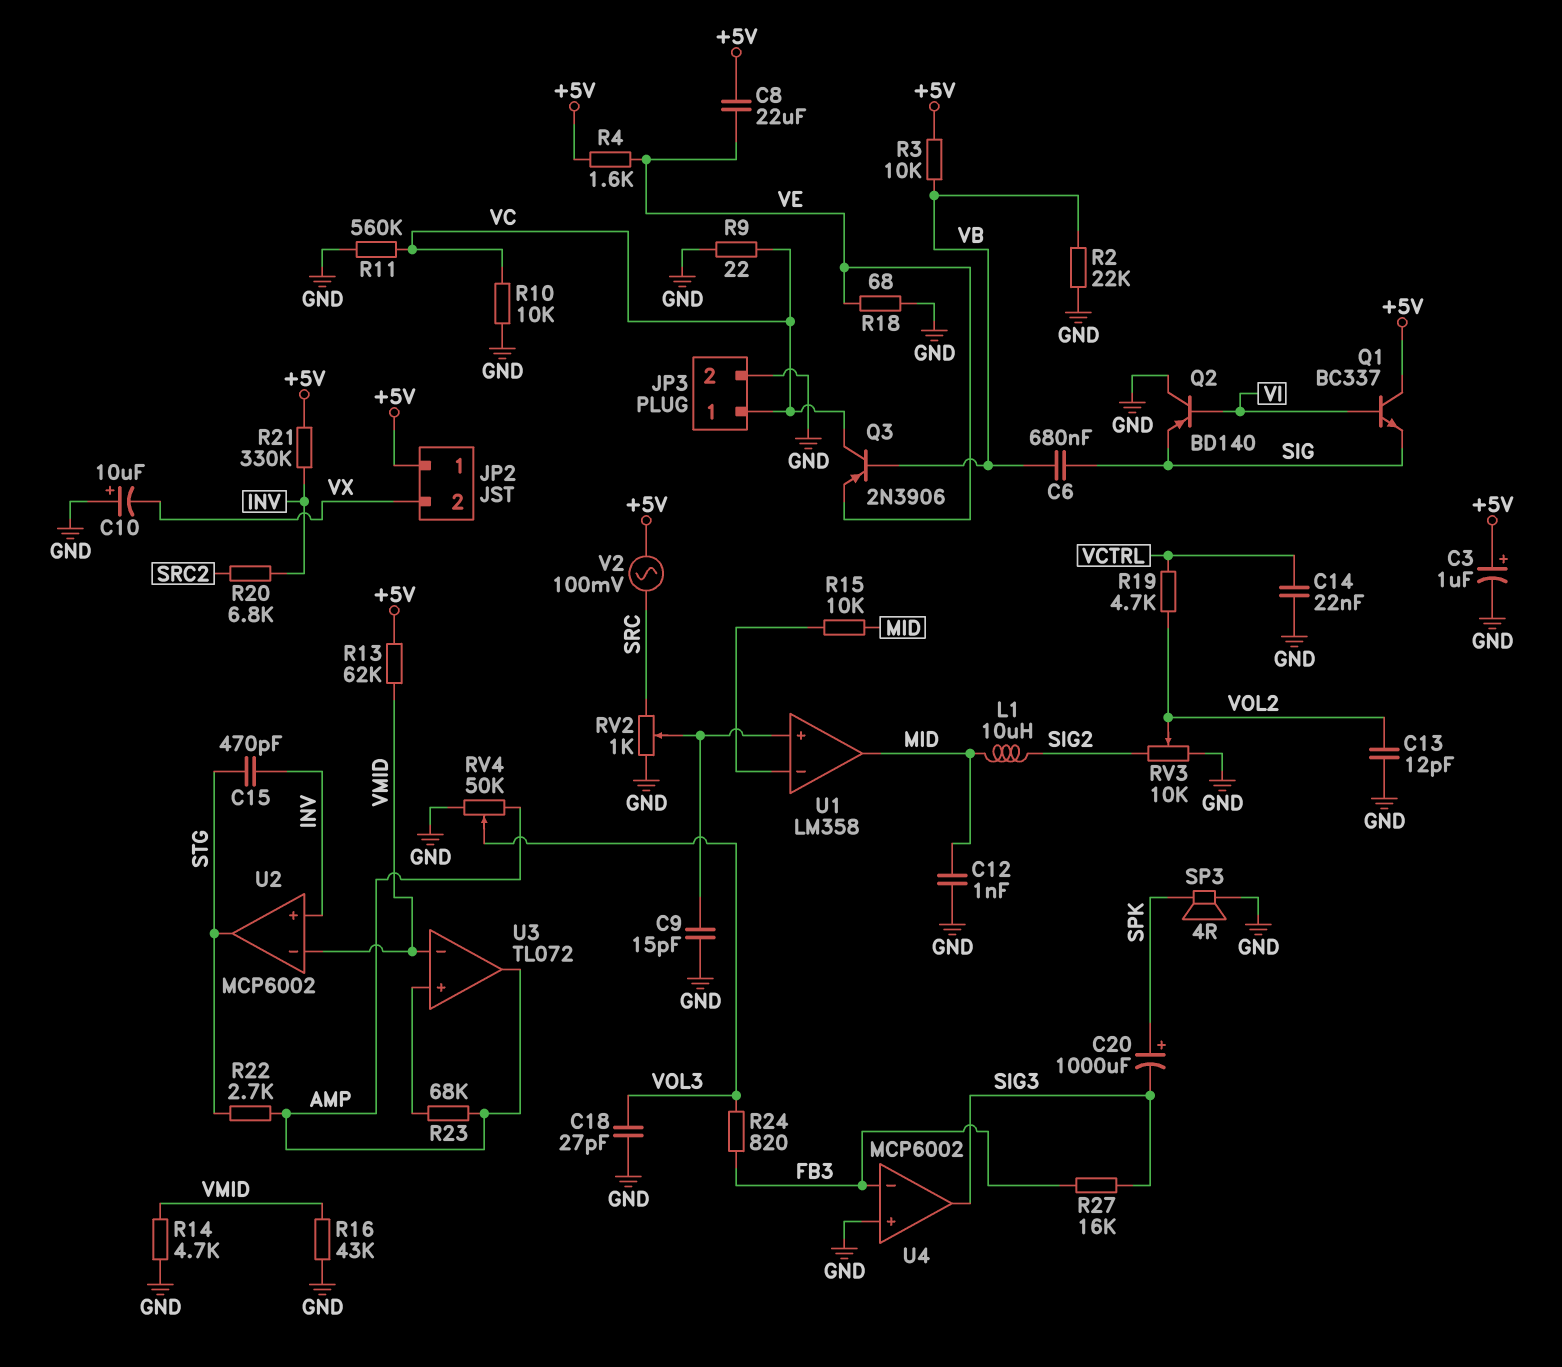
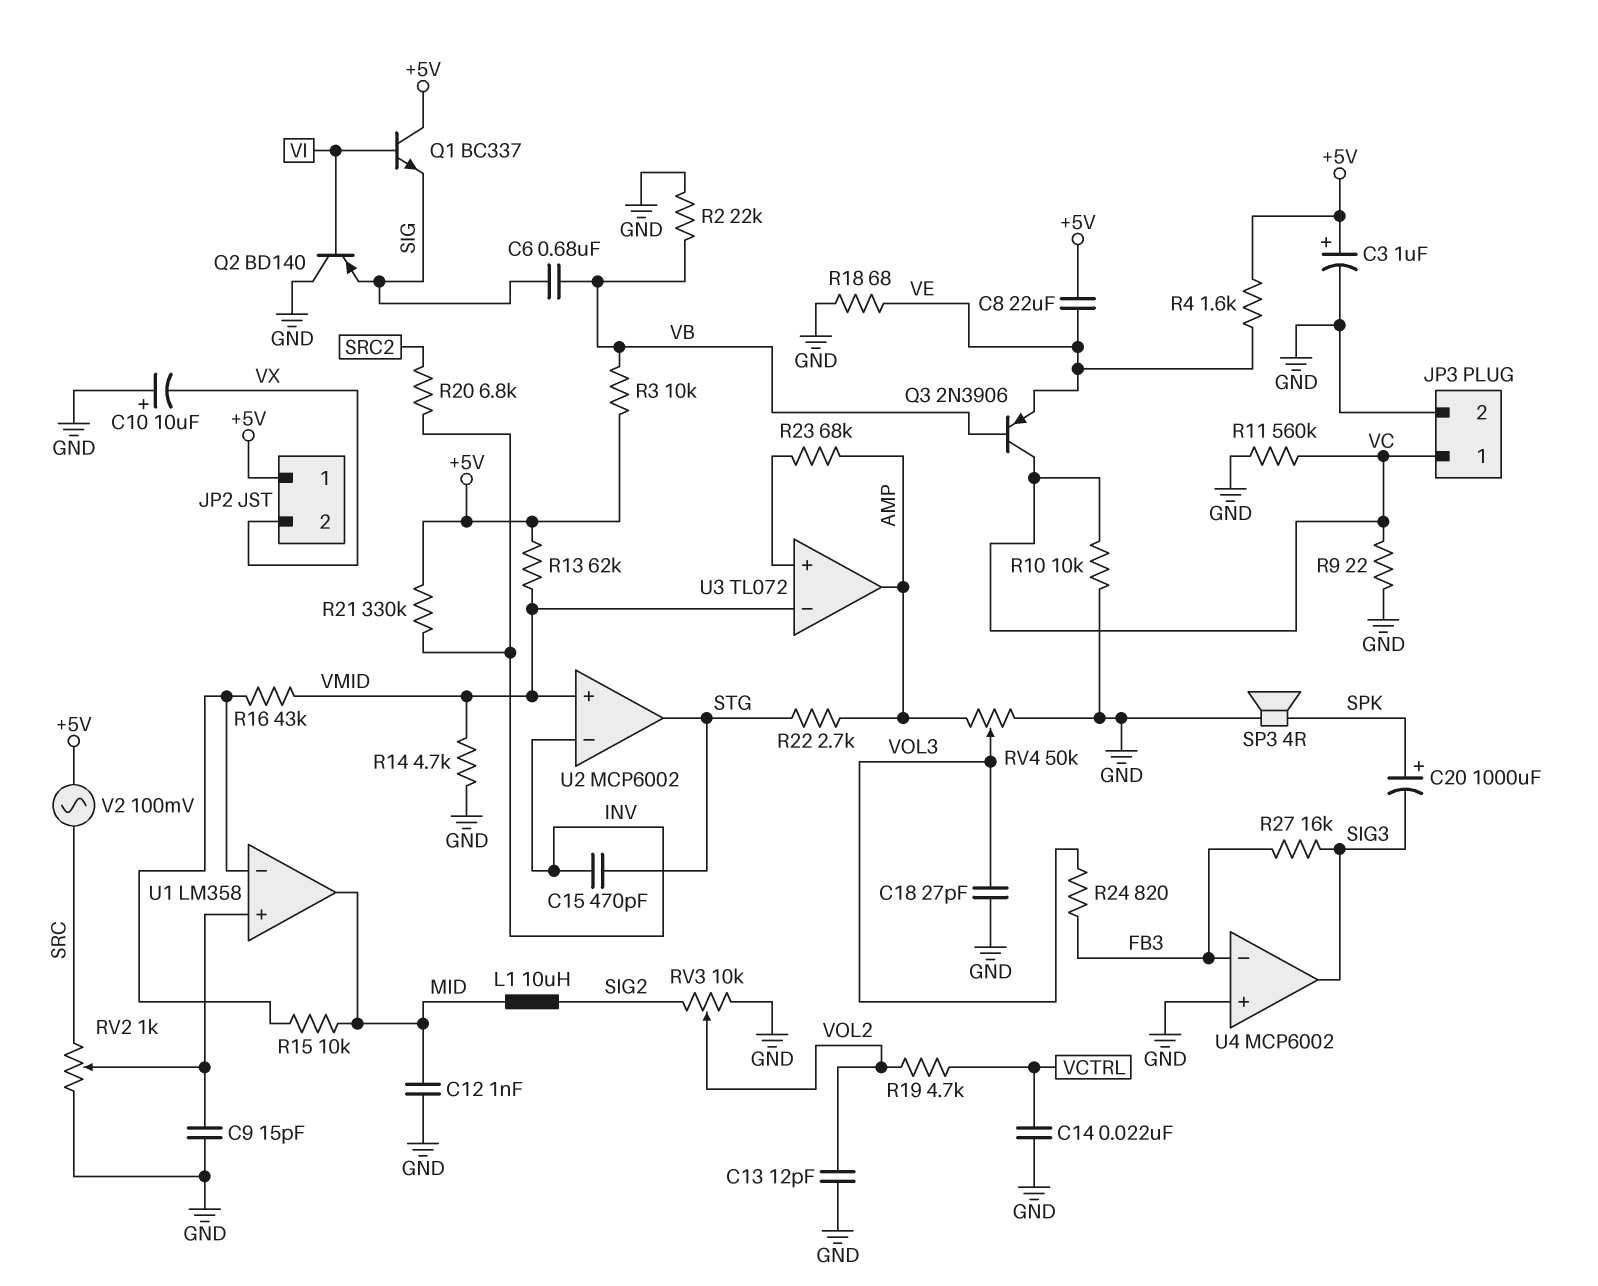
R16: 43k (GND, VMID) -> 43k (U1/in-, VMID)
U2 pin in+: INV -> VMID
U2 pin in-: VMID -> INV

